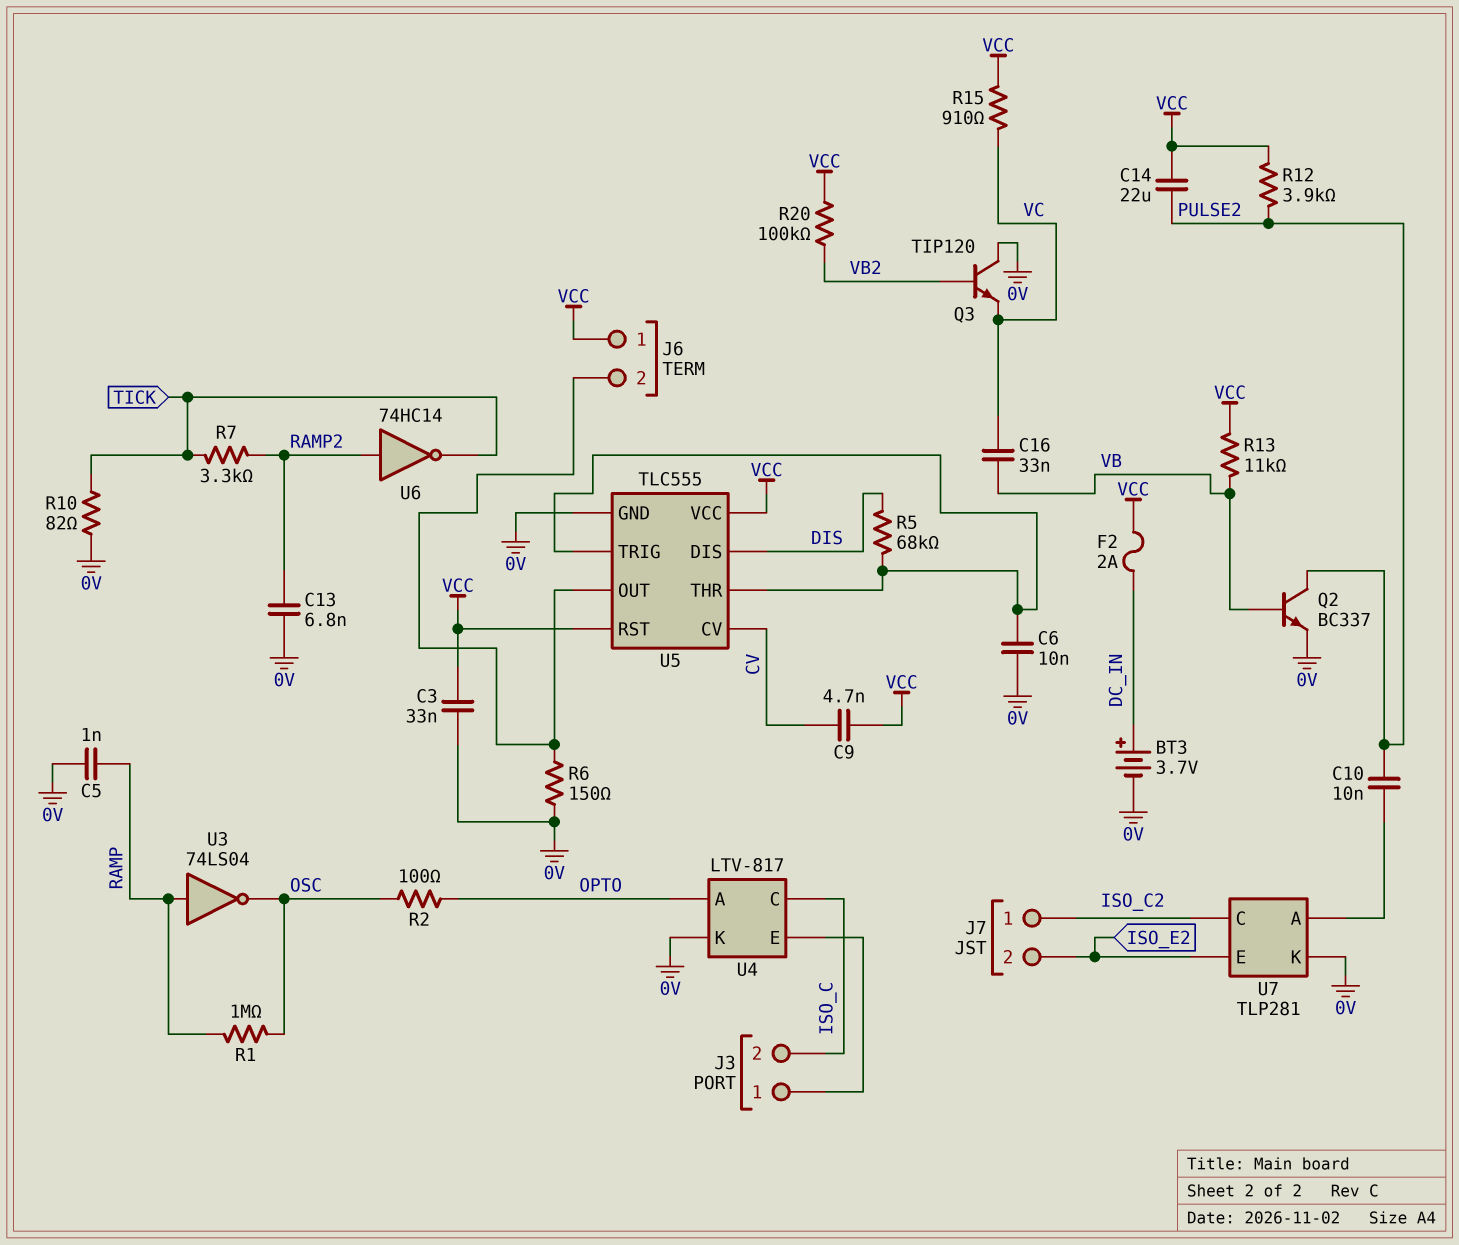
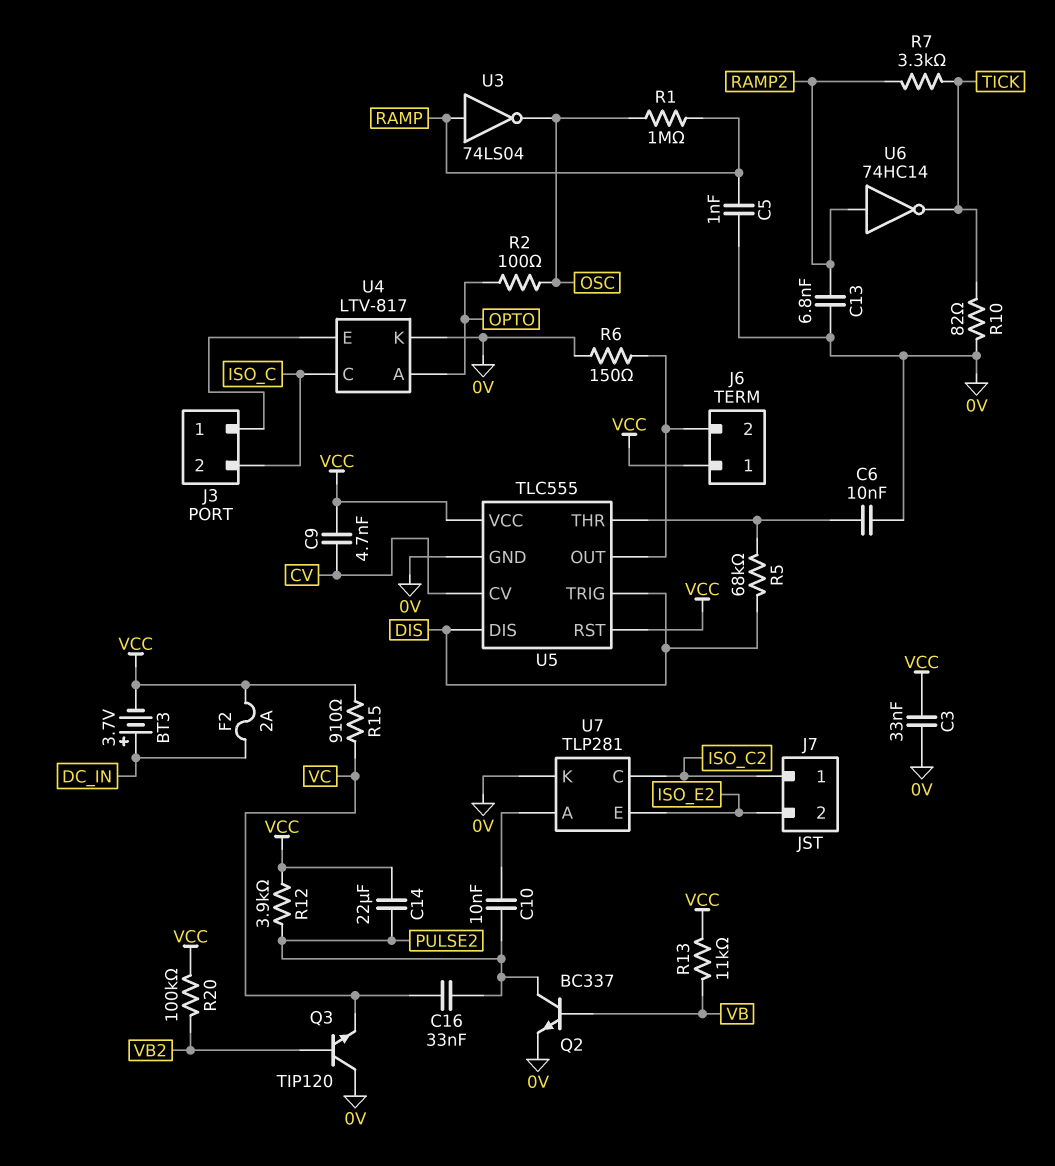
BT3: 3.7V (plus DC_IN, minus 0V) -> 3.7V (plus DC_IN, minus VCC)
C16: 33nF (VB, VC) -> 33nF (PULSE2, VC)
U5 pin TRIG: U5/THR -> DIS

